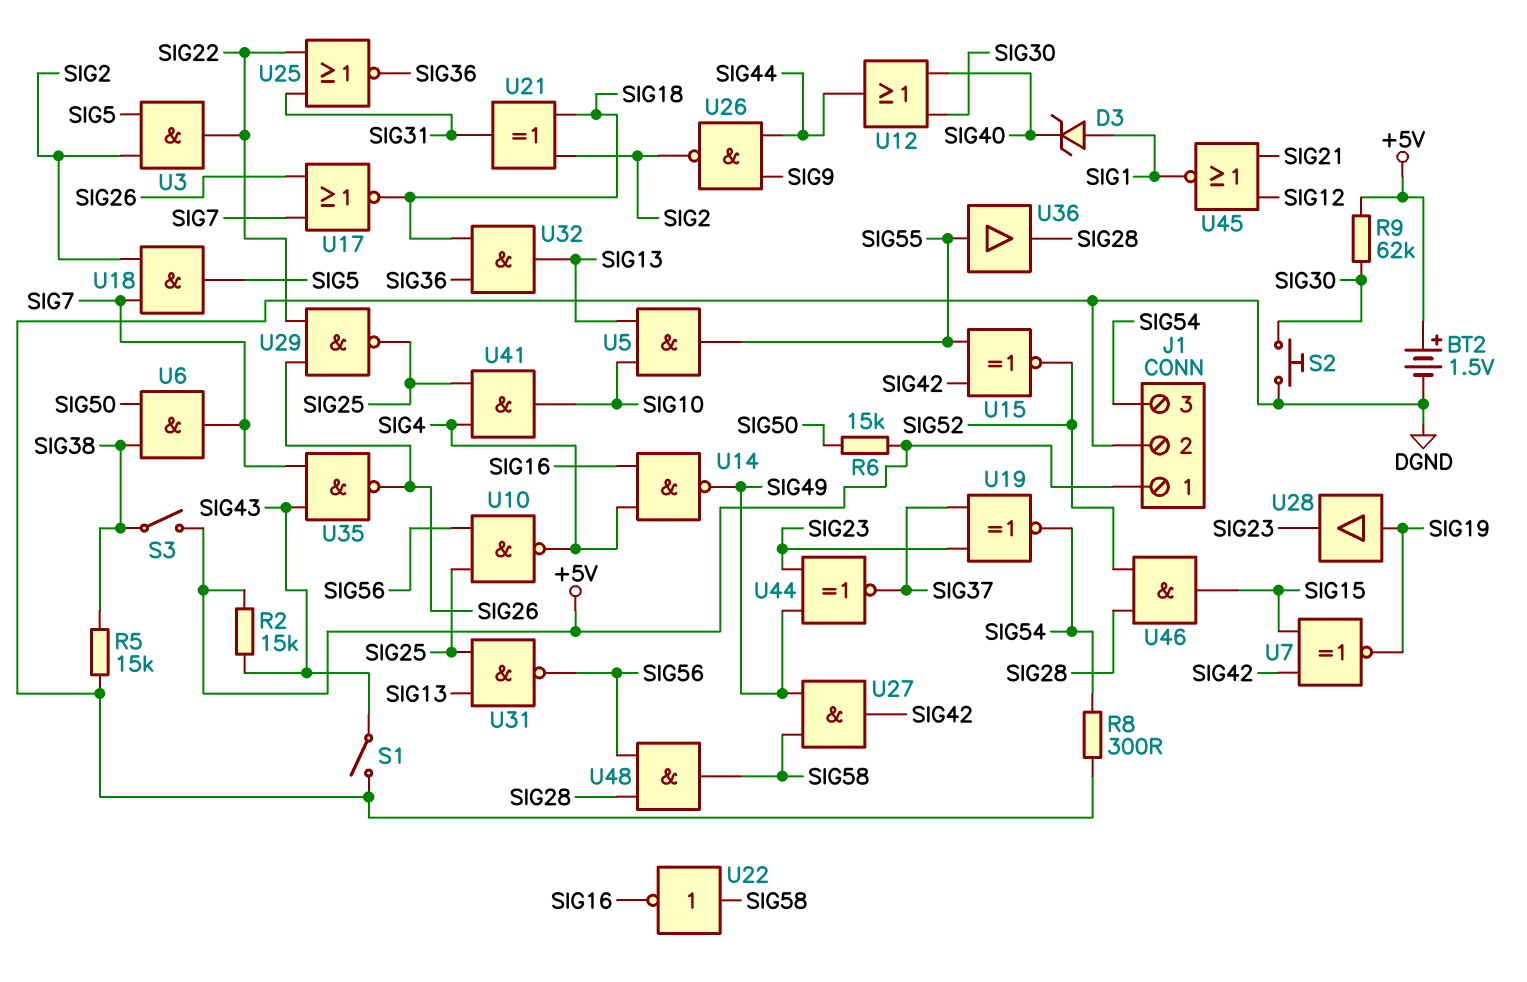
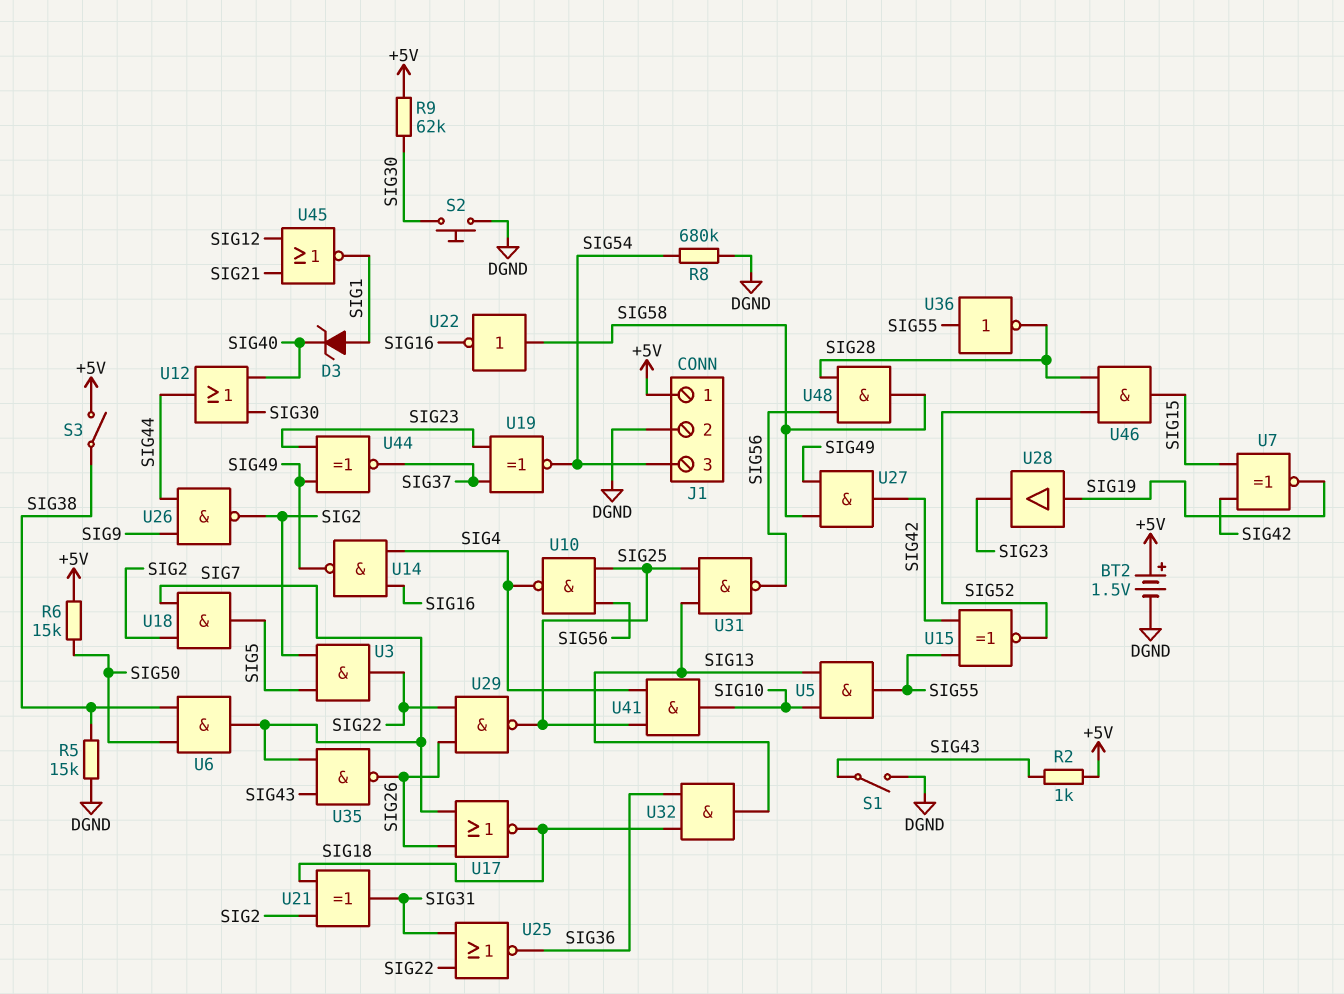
R2: 15k (+5V, SIG43) -> 1k (+5V, SIG43)
R8: 300 (DGND, SIG54) -> 680k (DGND, SIG54)
U36: buffer (in SIG55, out SIG28) -> NOT (in SIG55, out SIG28)

